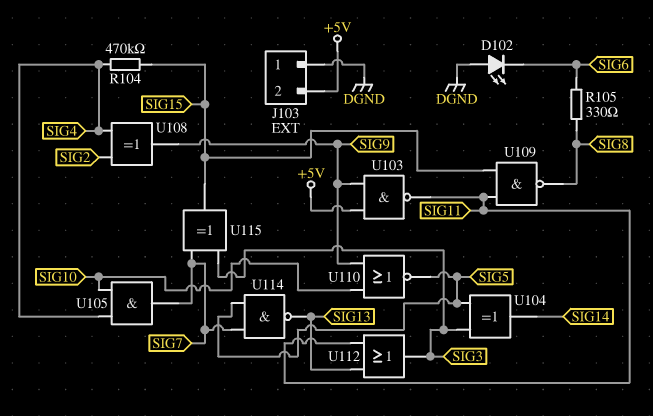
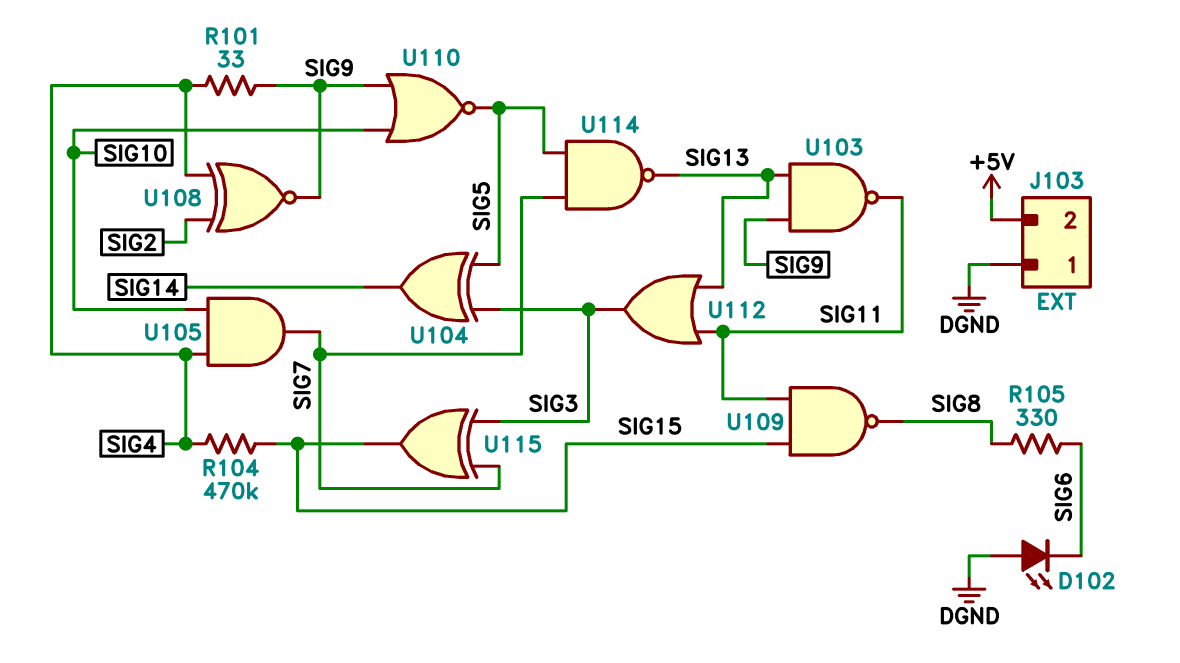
R101: none -> 33 (SIG4, SIG9)
U103: NAND (in +5V, in SIG9, out SIG11) -> NAND (in SIG9, in SIG13, out SIG11)
U108: XOR (in SIG2, in SIG4, out SIG9) -> XNOR (in SIG2, in SIG4, out SIG9)

